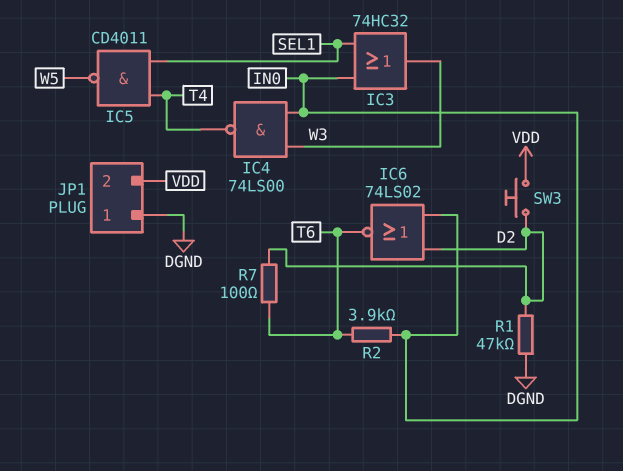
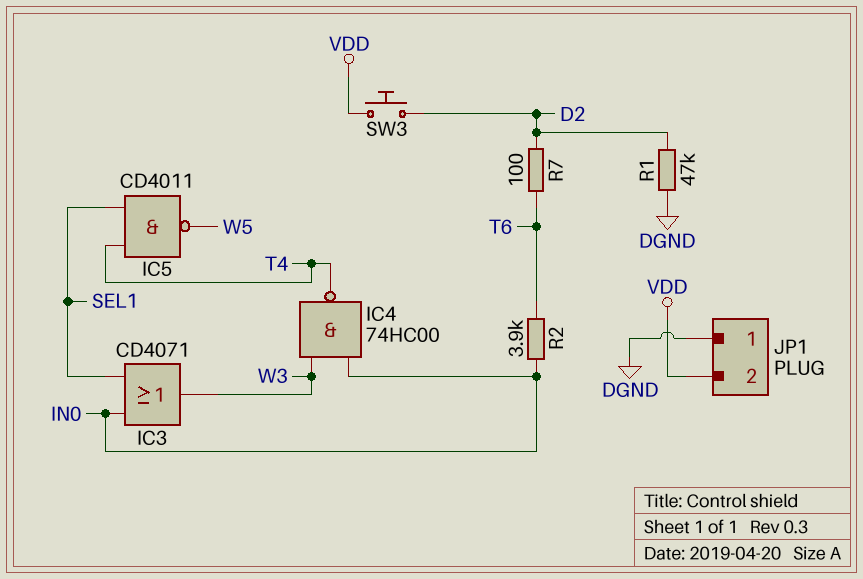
IC3: OR 74HC32 (in IN0, in SEL1, out W3) -> OR CD4071 (in IN0, in SEL1, out W3)
IC4: NAND 74LS00 (in IN0, in W3, out T4) -> NAND 74HC00 (in IN0, in W3, out T4)
IC6: NOR 74LS02 (in D2, in IN0, out T6) -> none

